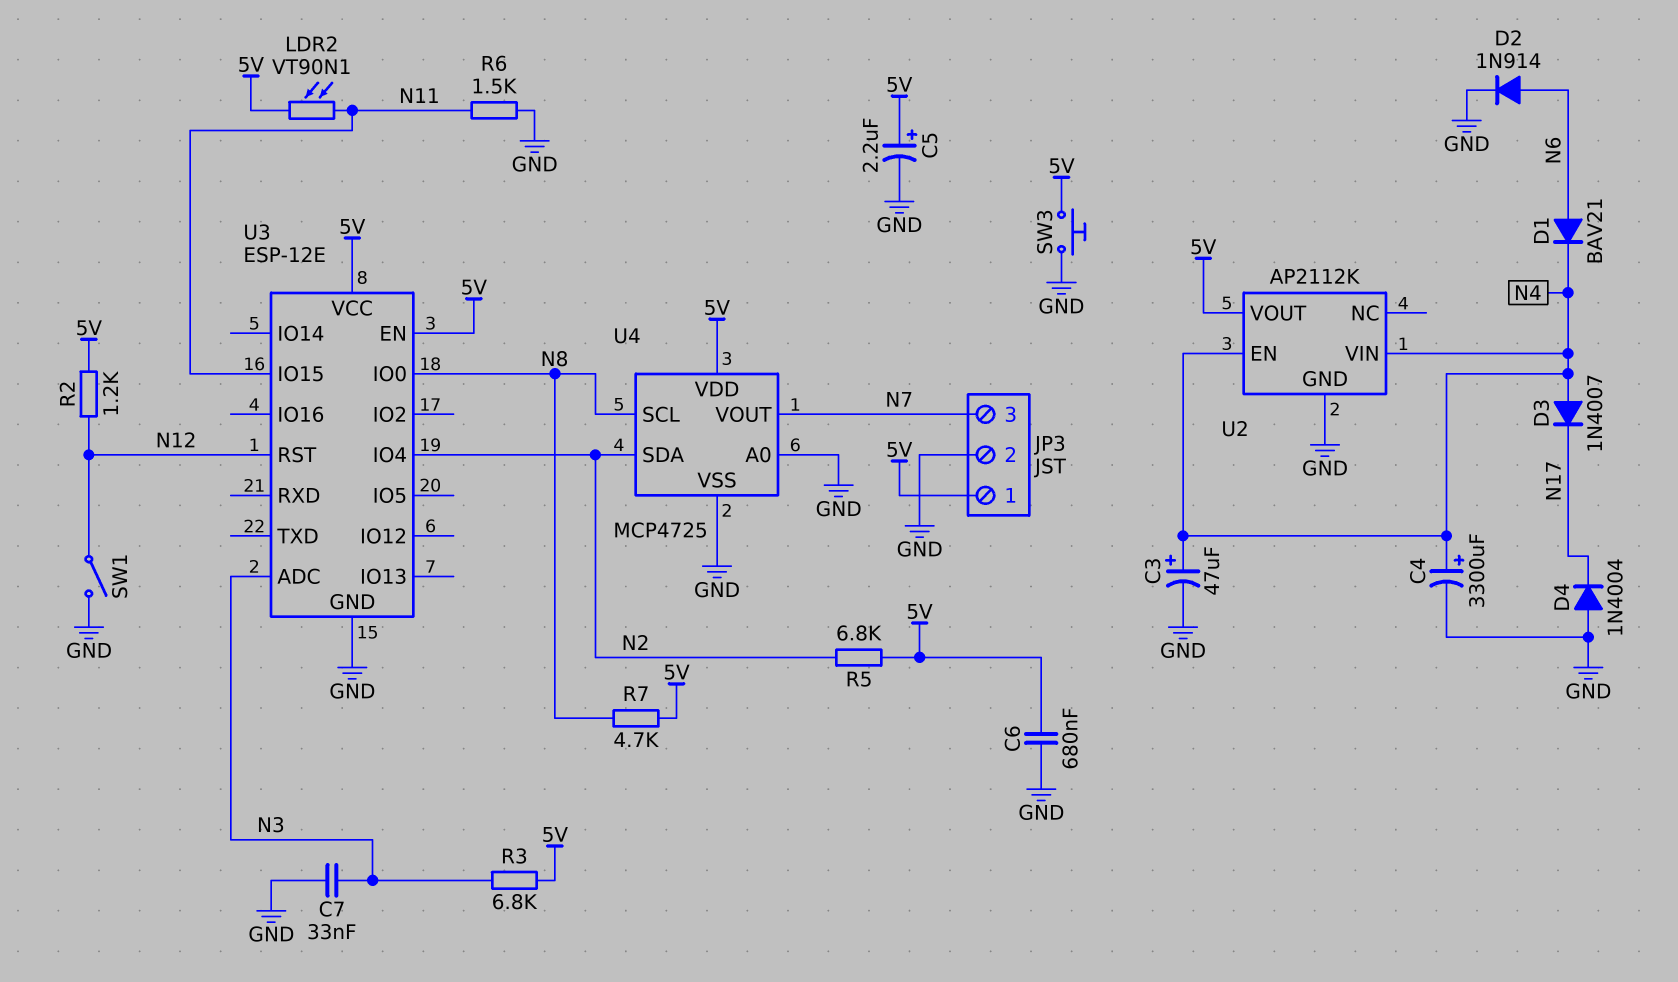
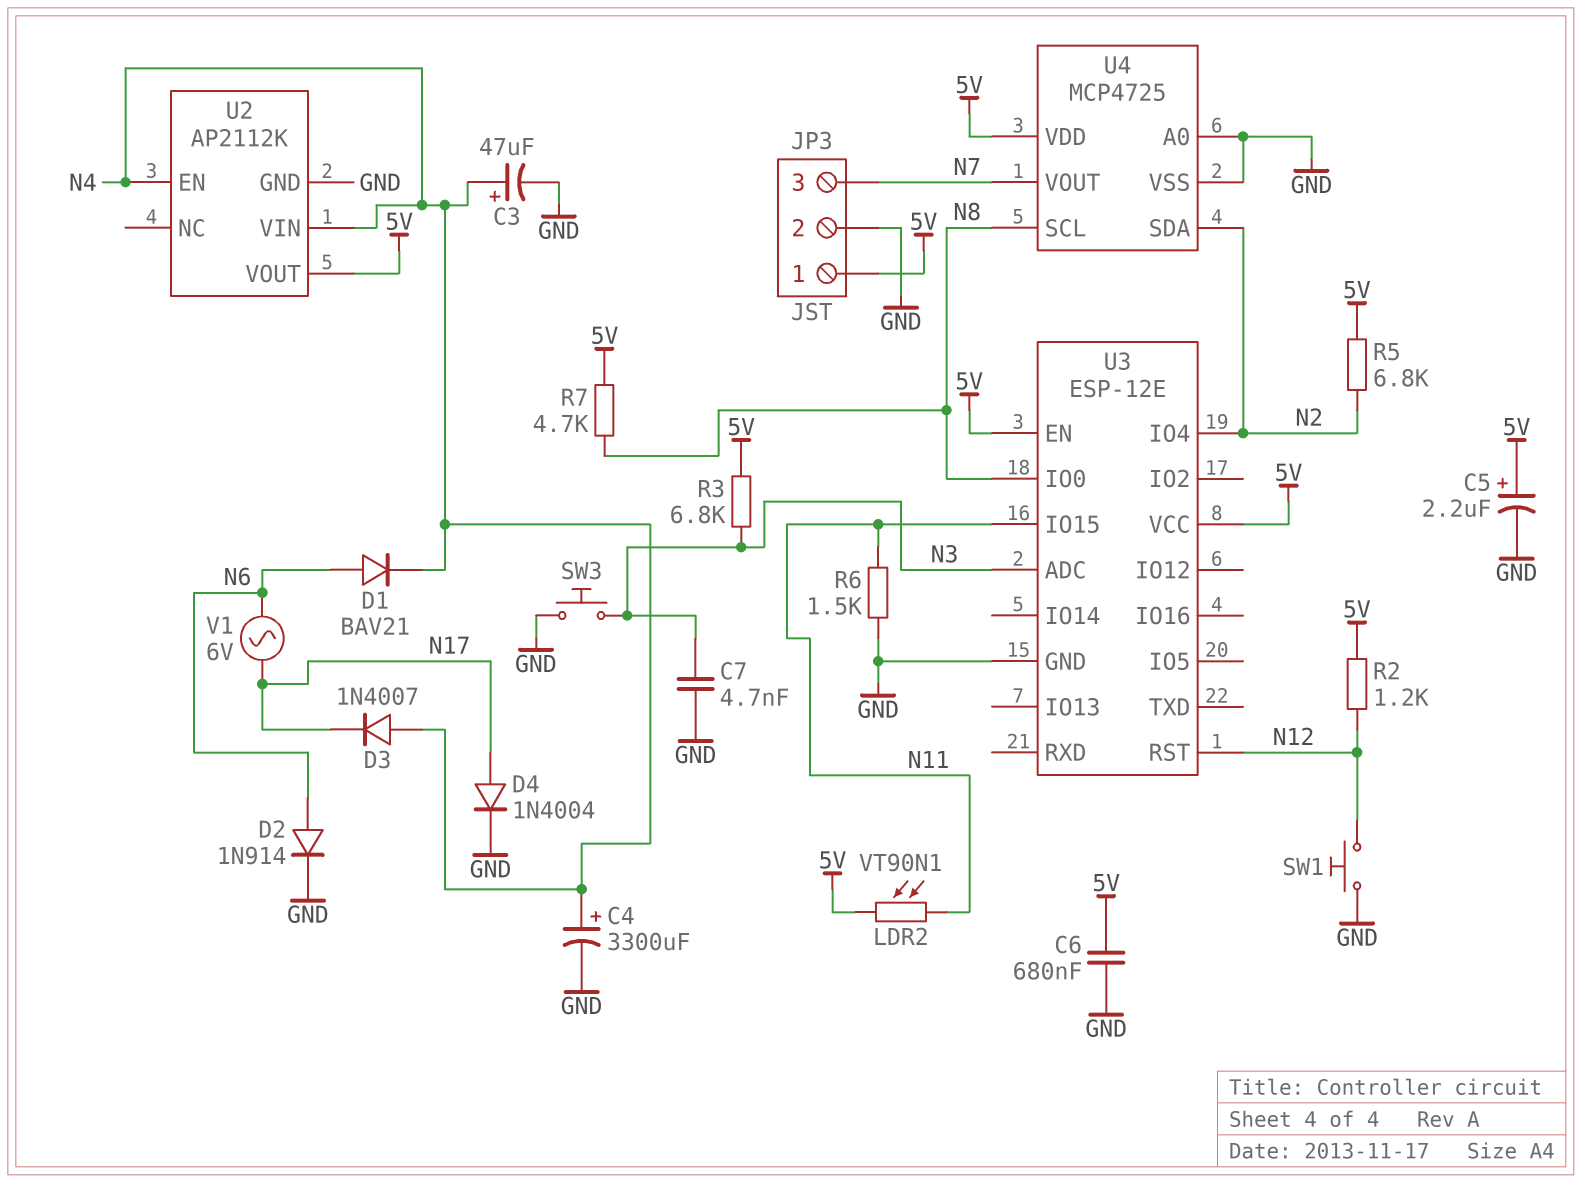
C7: 33nF (GND, N3) -> 4.7nF (GND, N3)
D4: diode 1N4004 (A GND, K N17) -> diode 1N4004 (A N17, K GND)
SW1: switch (GND, N12) -> button (GND, N12)
SW3: button (5V, GND) -> button (GND, N3)
V1: none -> AC 6V (N6, N17)

